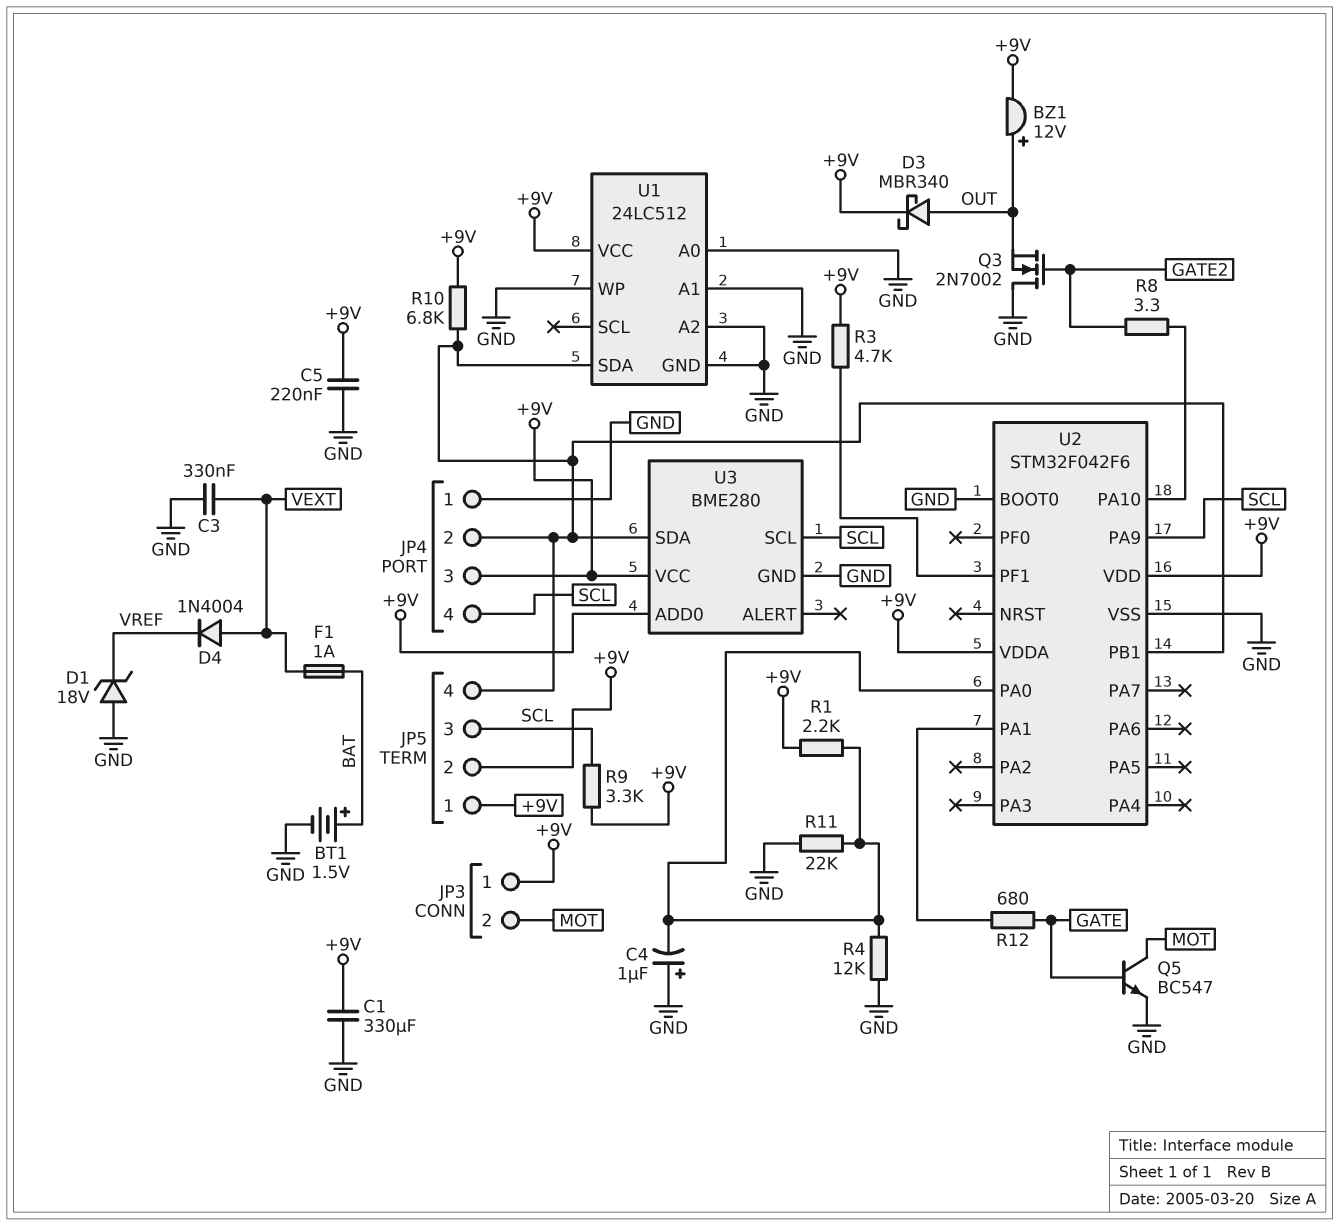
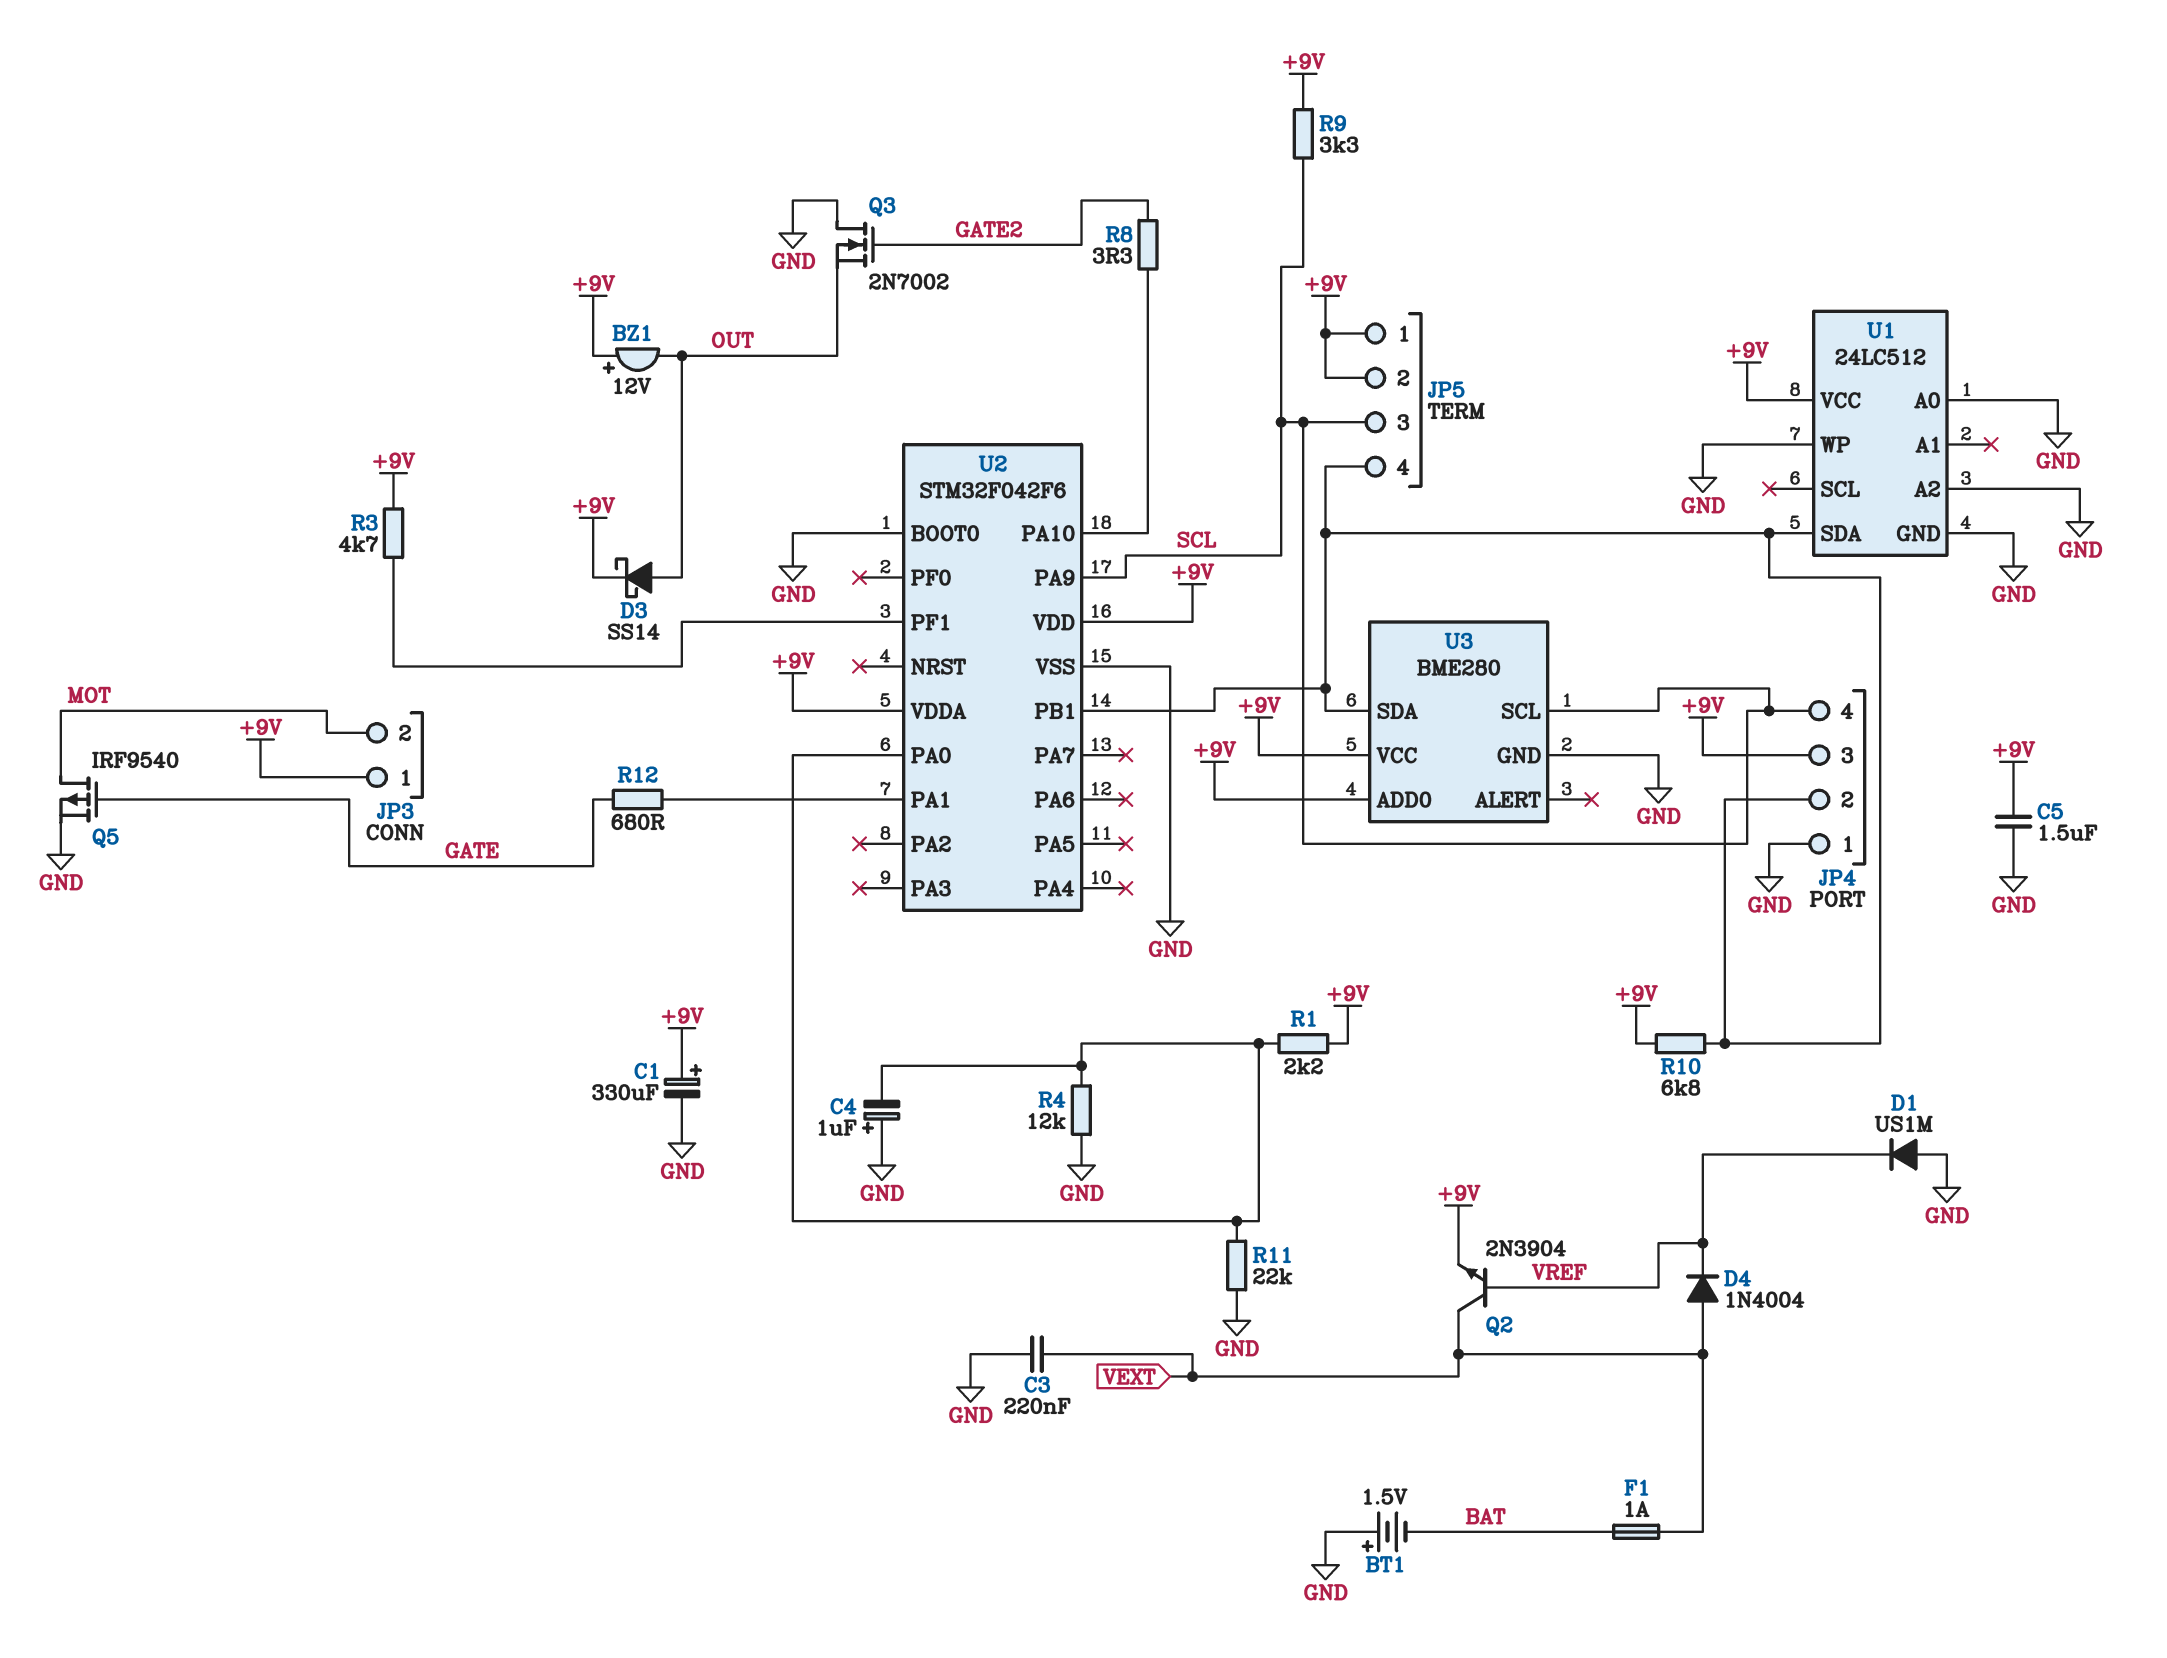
BT1: 1.5V (plus BAT, minus GND) -> 1.5V (plus GND, minus BAT)
BZ1: buzzer 12V (plus OUT, minus +9V) -> buzzer 12V (plus +9V, minus OUT)
C1: 330uF (+9V, GND) -> 330uF (plus +9V, minus GND)
C3: 330nF (GND, VEXT) -> 220nF (GND, VEXT)
C5: 220nF (+9V, GND) -> 1.5uF (+9V, GND)
D1: zener 18V (A GND, K VREF) -> diode US1M (A GND, K VREF)
D3: schottky MBR340 (A OUT, K +9V) -> schottky SS14 (A OUT, K +9V)
Q2: none -> NPN 2N3904 (B VREF, C VEXT, E +9V)
Q5: NPN BC547 (B GATE, C MOT, E GND) -> PMOS IRF9540 (G GATE, D MOT, S GND)
U1 pin A1: GND -> none

